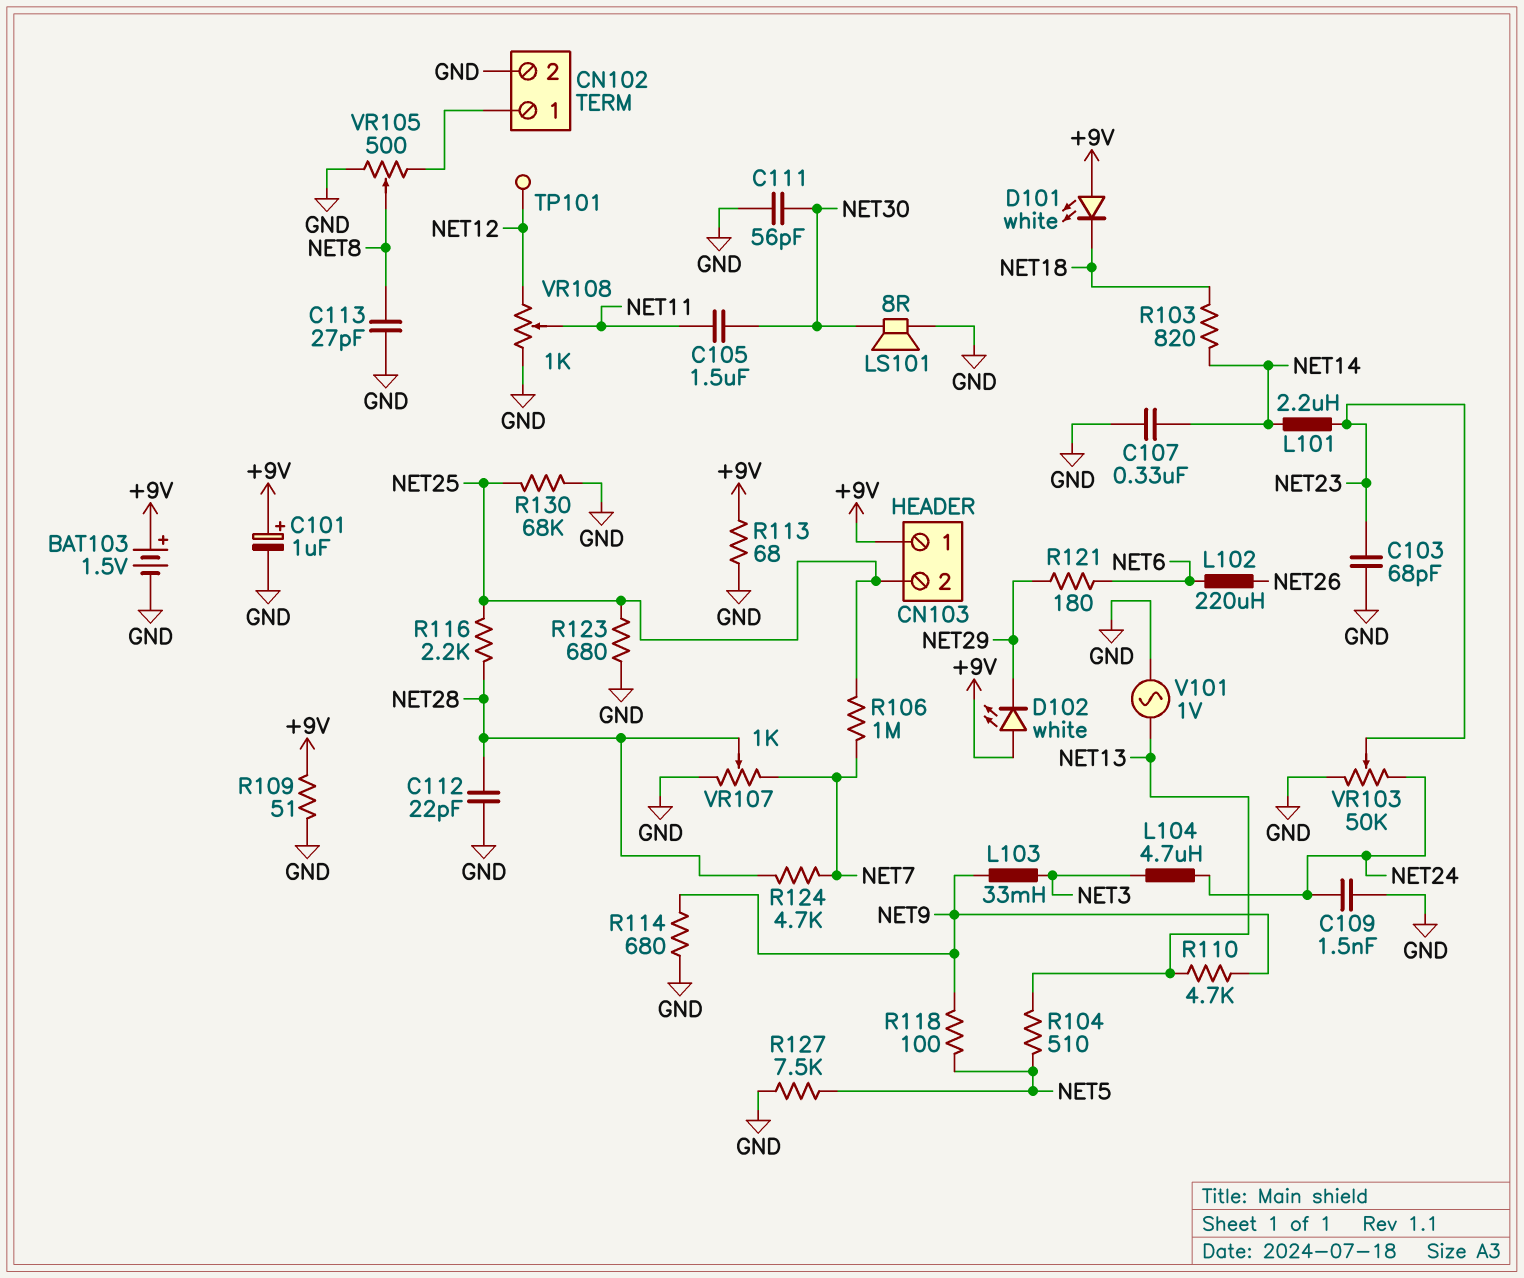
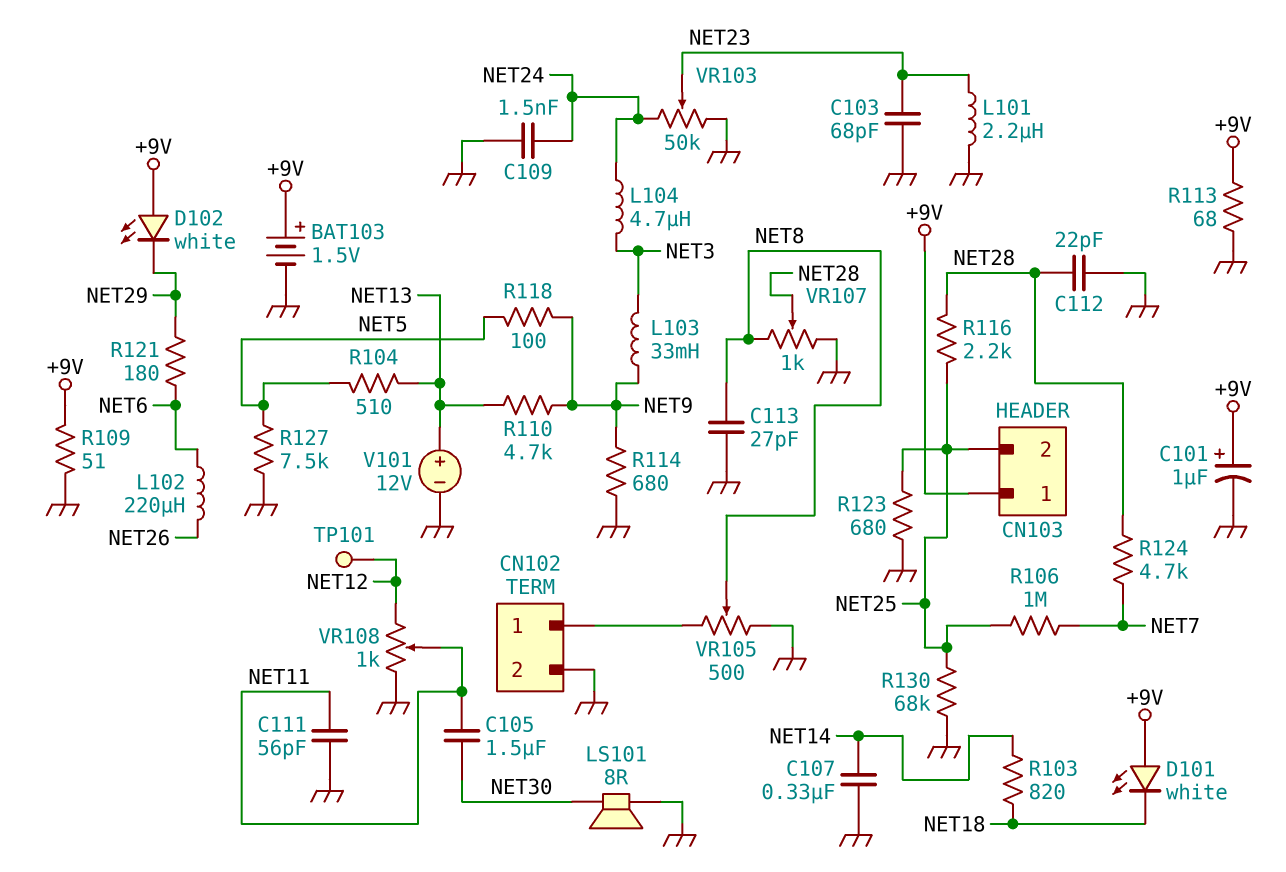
C111: 56pF (GND, NET30) -> 56pF (GND, NET11)
L101: 2.2uH (NET14, NET23) -> 2.2uH (GND, NET23)
V101: AC 1V (GND, NET13) -> 12V (plus NET13, minus GND)
VR107: 1k (GND, NET7, wiper NET28) -> 1k (GND, NET8, wiper NET28)

